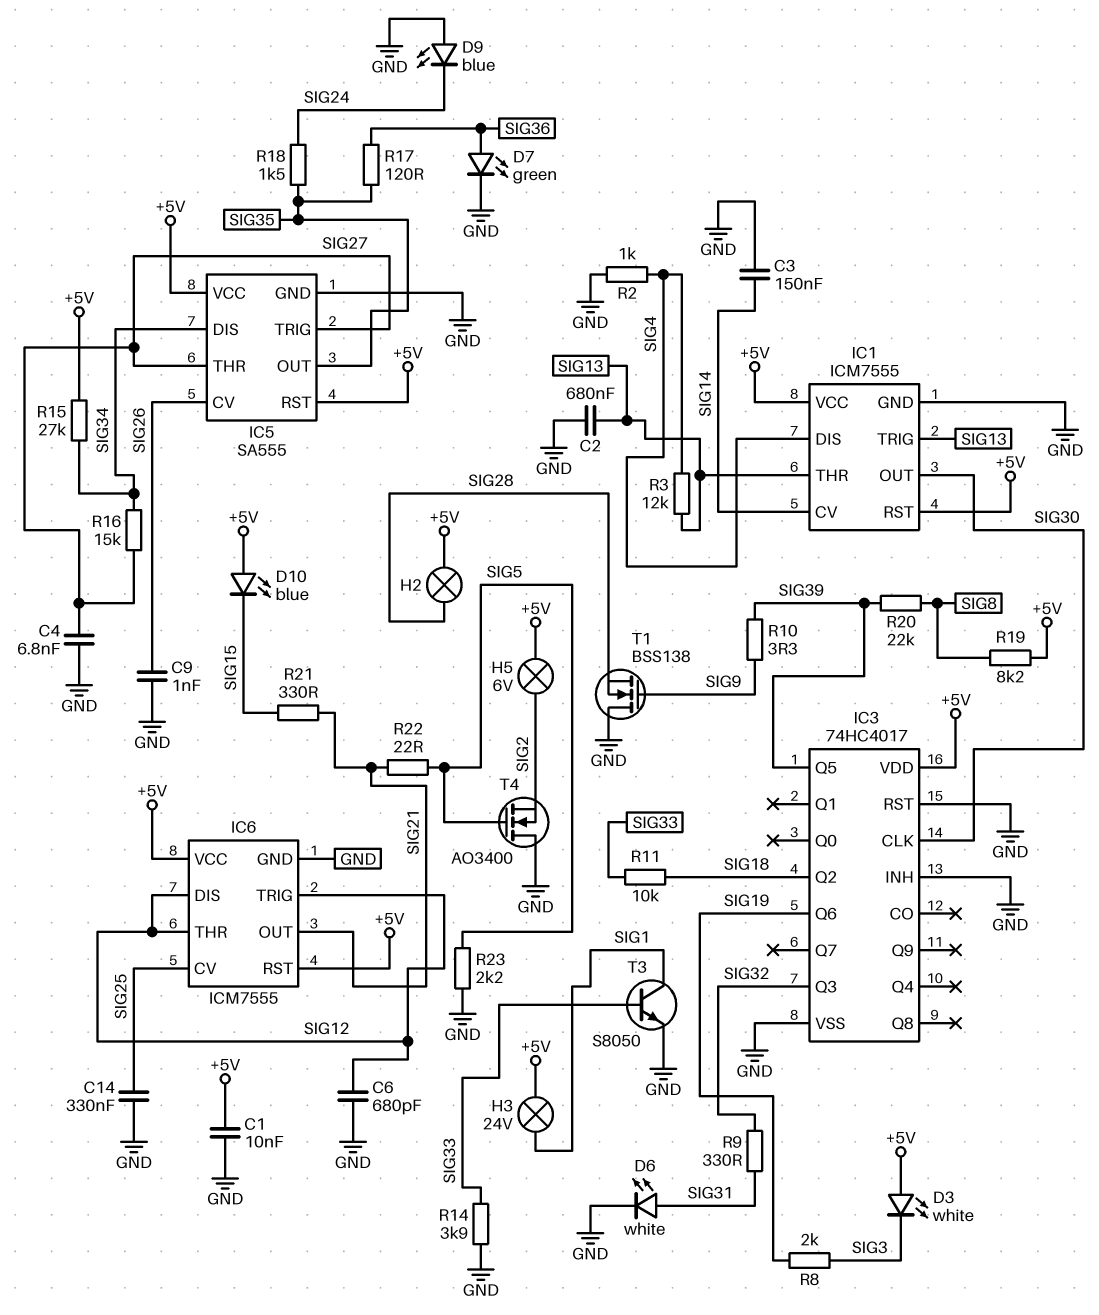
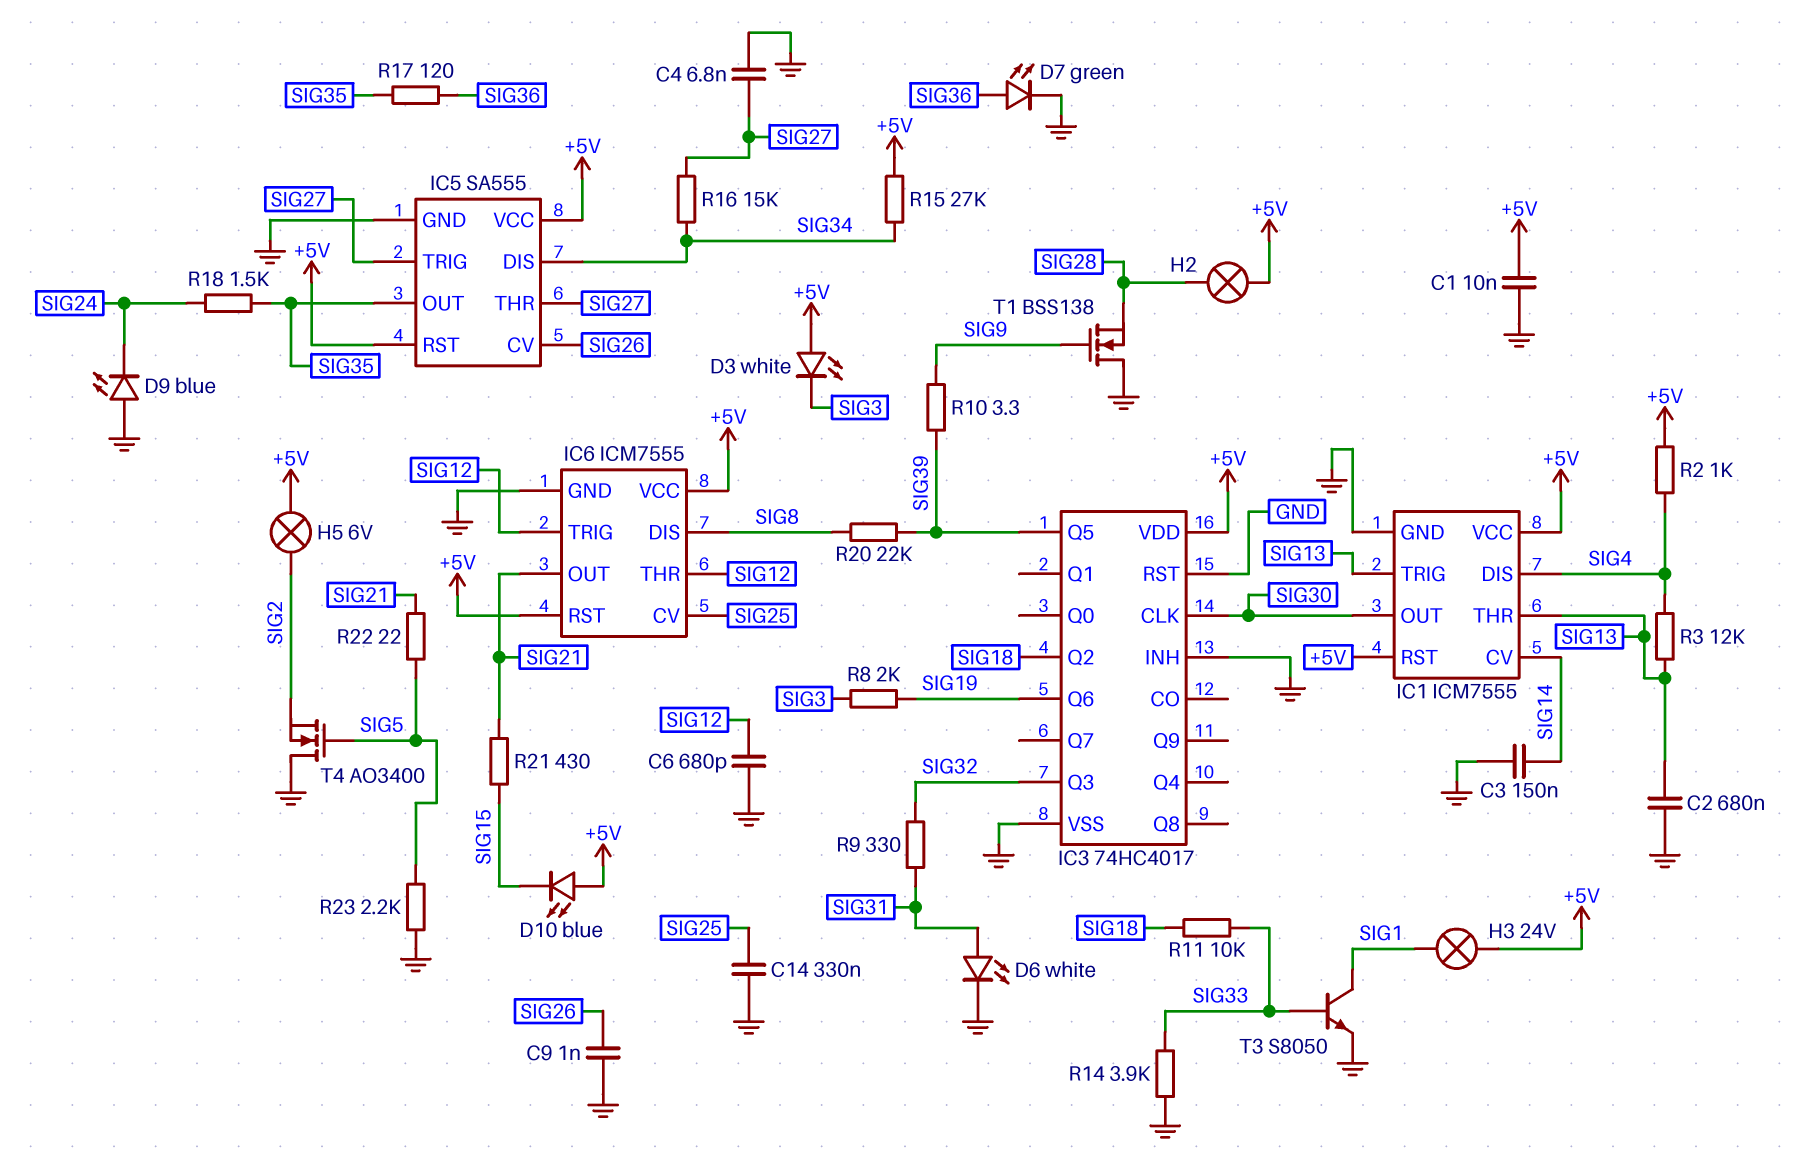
IC6 pin DIS: SIG12 -> SIG8
R2: 1k (GND, SIG4) -> 1k (+5V, SIG4)
R19: 8.2k (+5V, SIG8) -> none
R21: 330 (SIG15, SIG21) -> 430 (SIG15, SIG21)

